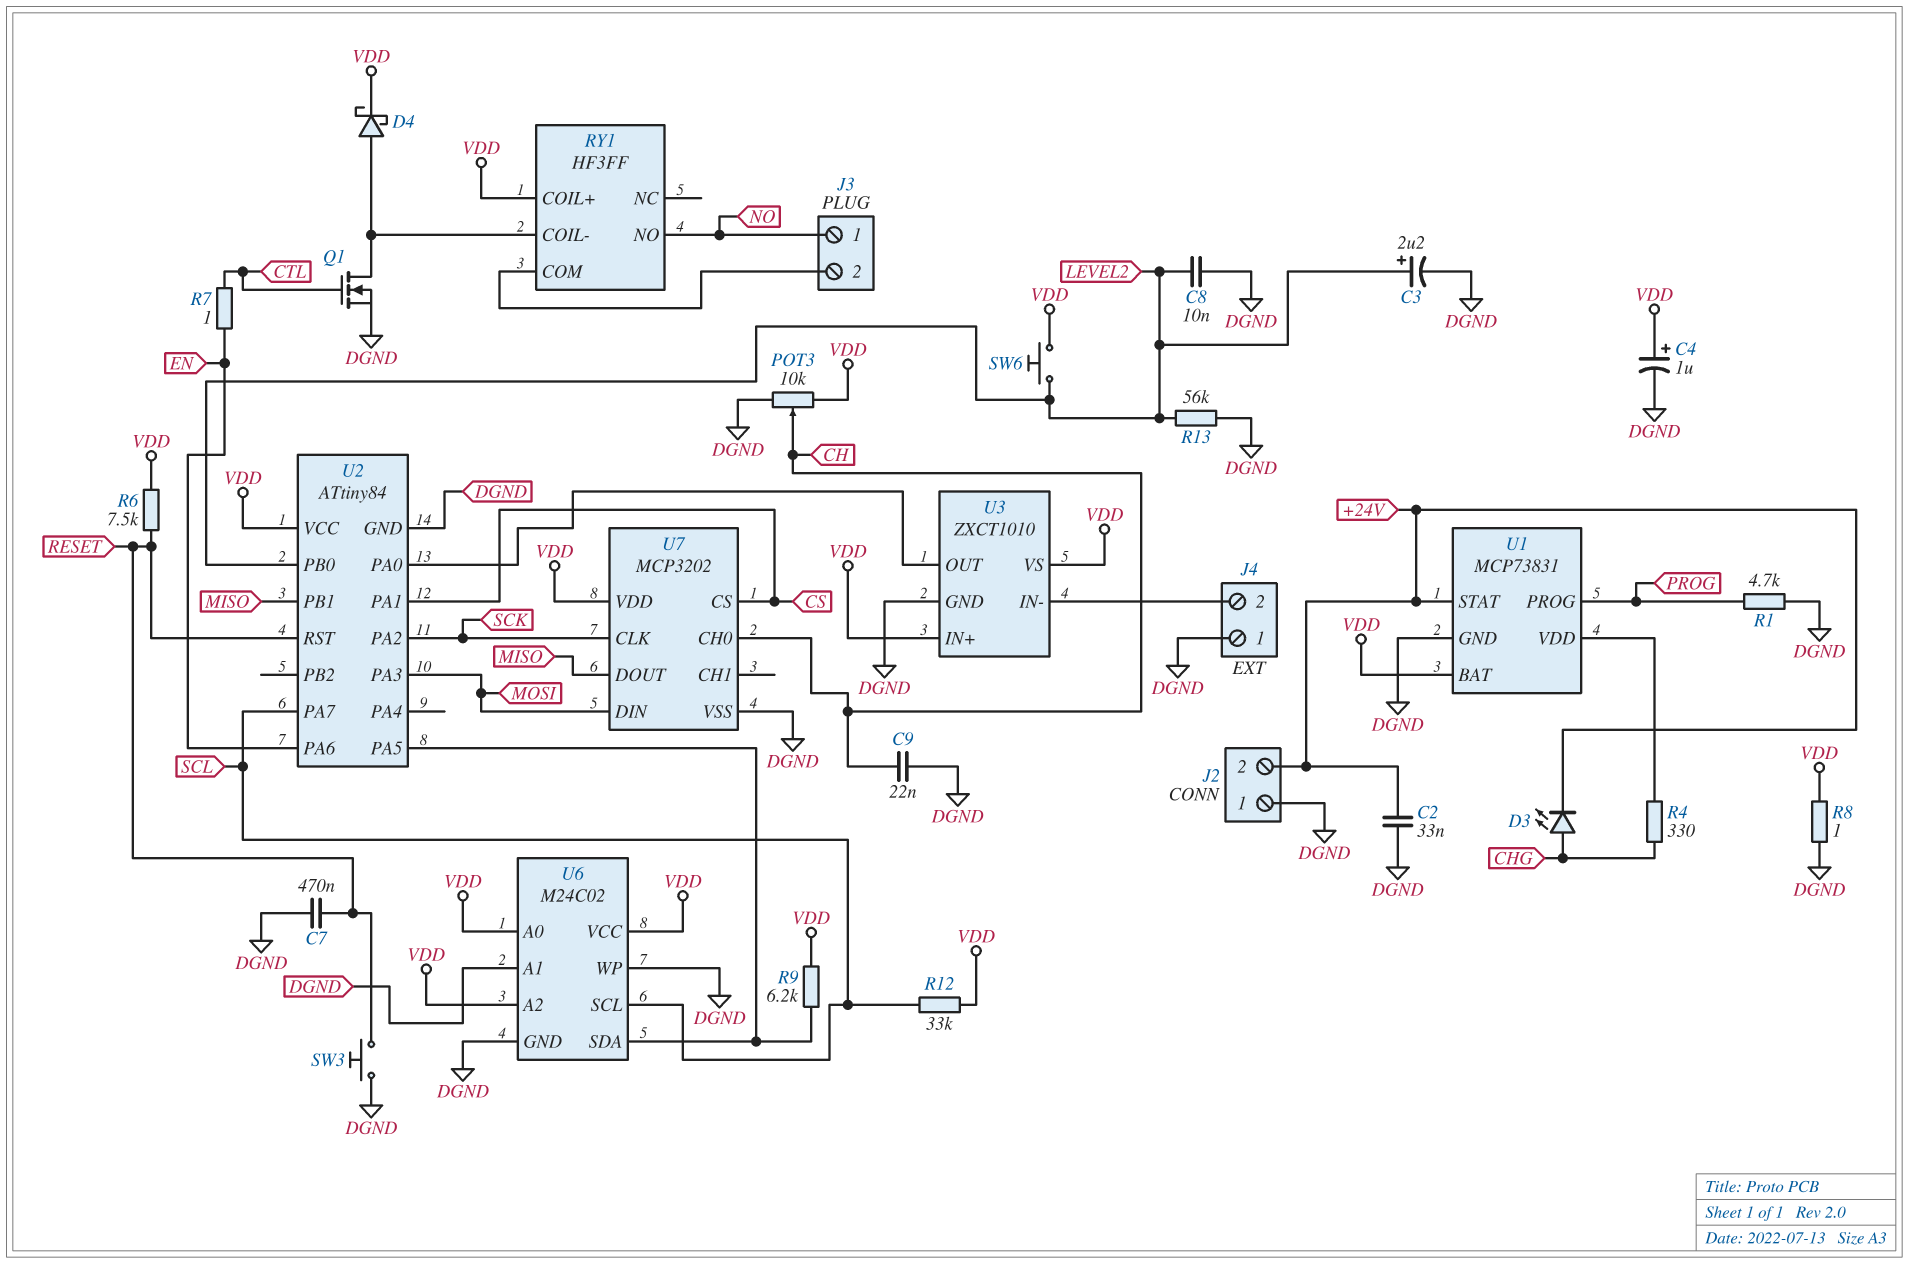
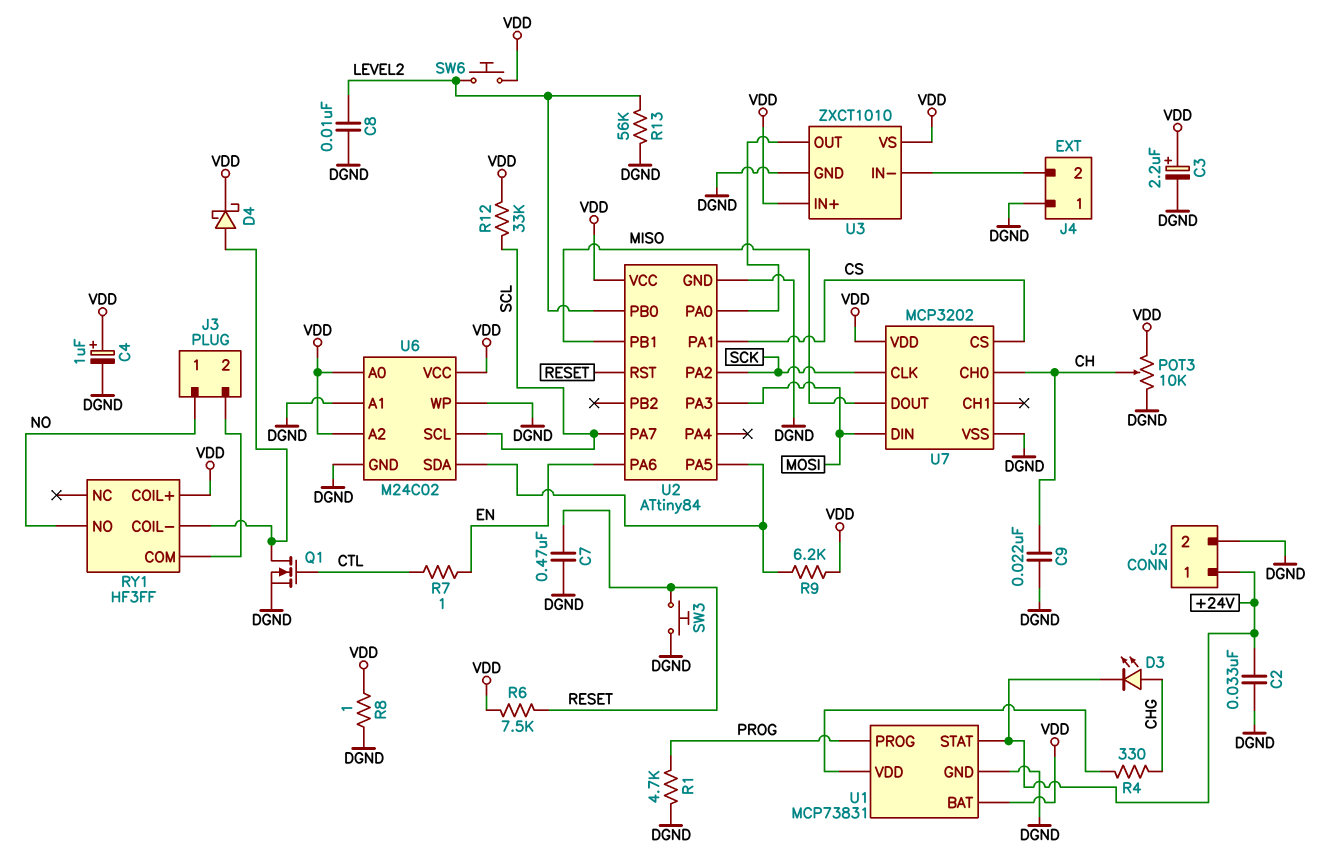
C3: 2.2uF (plus LEVEL2, minus DGND) -> 2.2uF (plus VDD, minus DGND)
J2 pin 1: DGND -> +24V
J2 pin 2: +24V -> DGND

